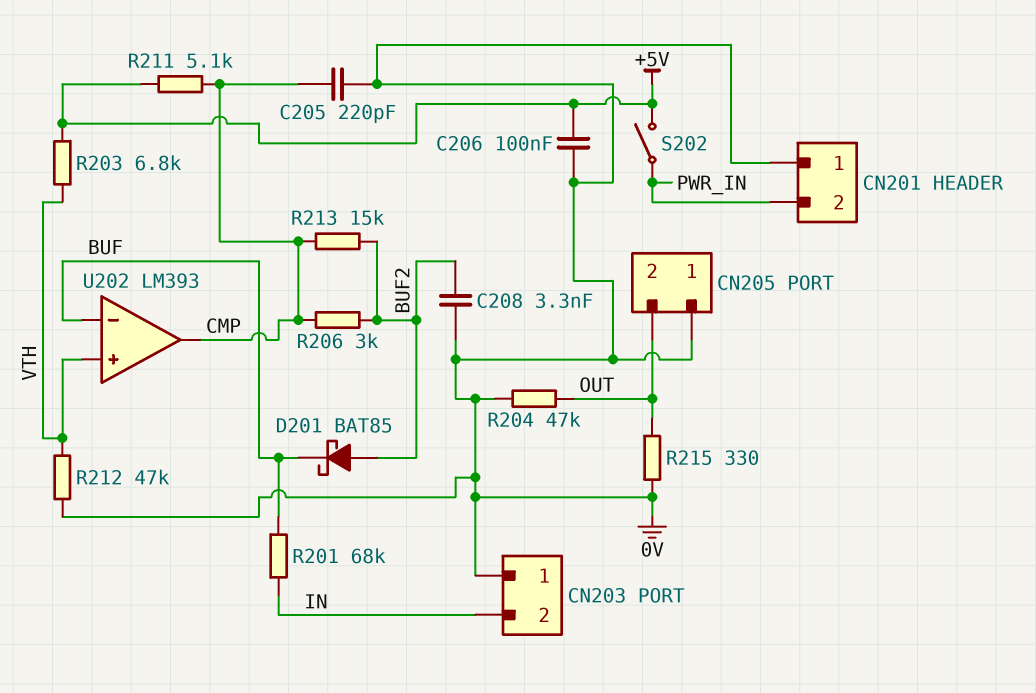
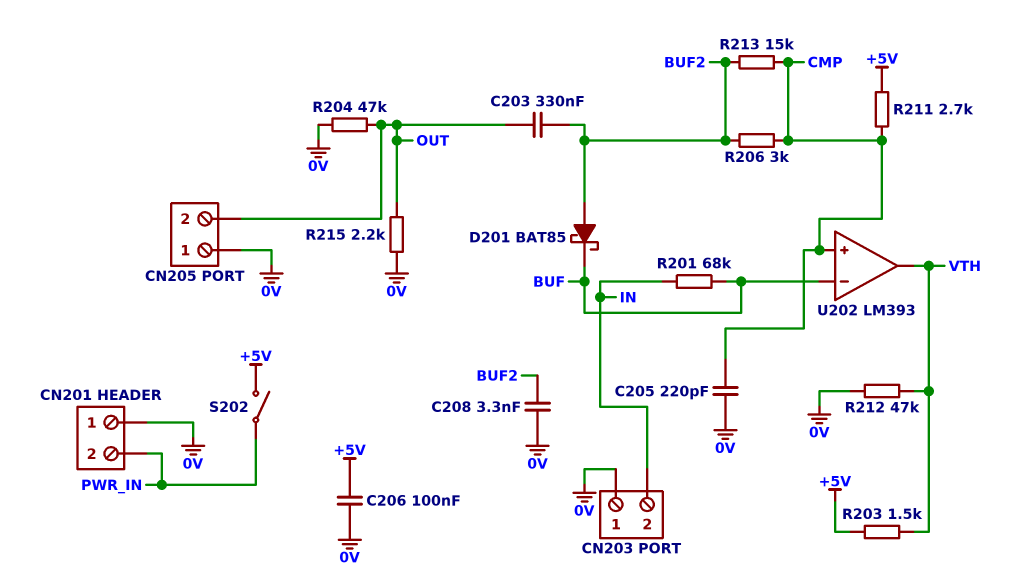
C203: none -> 330nF (BUF2, OUT)
R203: 6.8k (+5V, VTH) -> 1.5k (+5V, VTH)
R211: 5.1k (+5V, CMP) -> 2.7k (+5V, CMP)
R215: 330 (0V, OUT) -> 2.2k (0V, OUT)
U202 pin in+: VTH -> CMP
U202 pin out: CMP -> VTH

